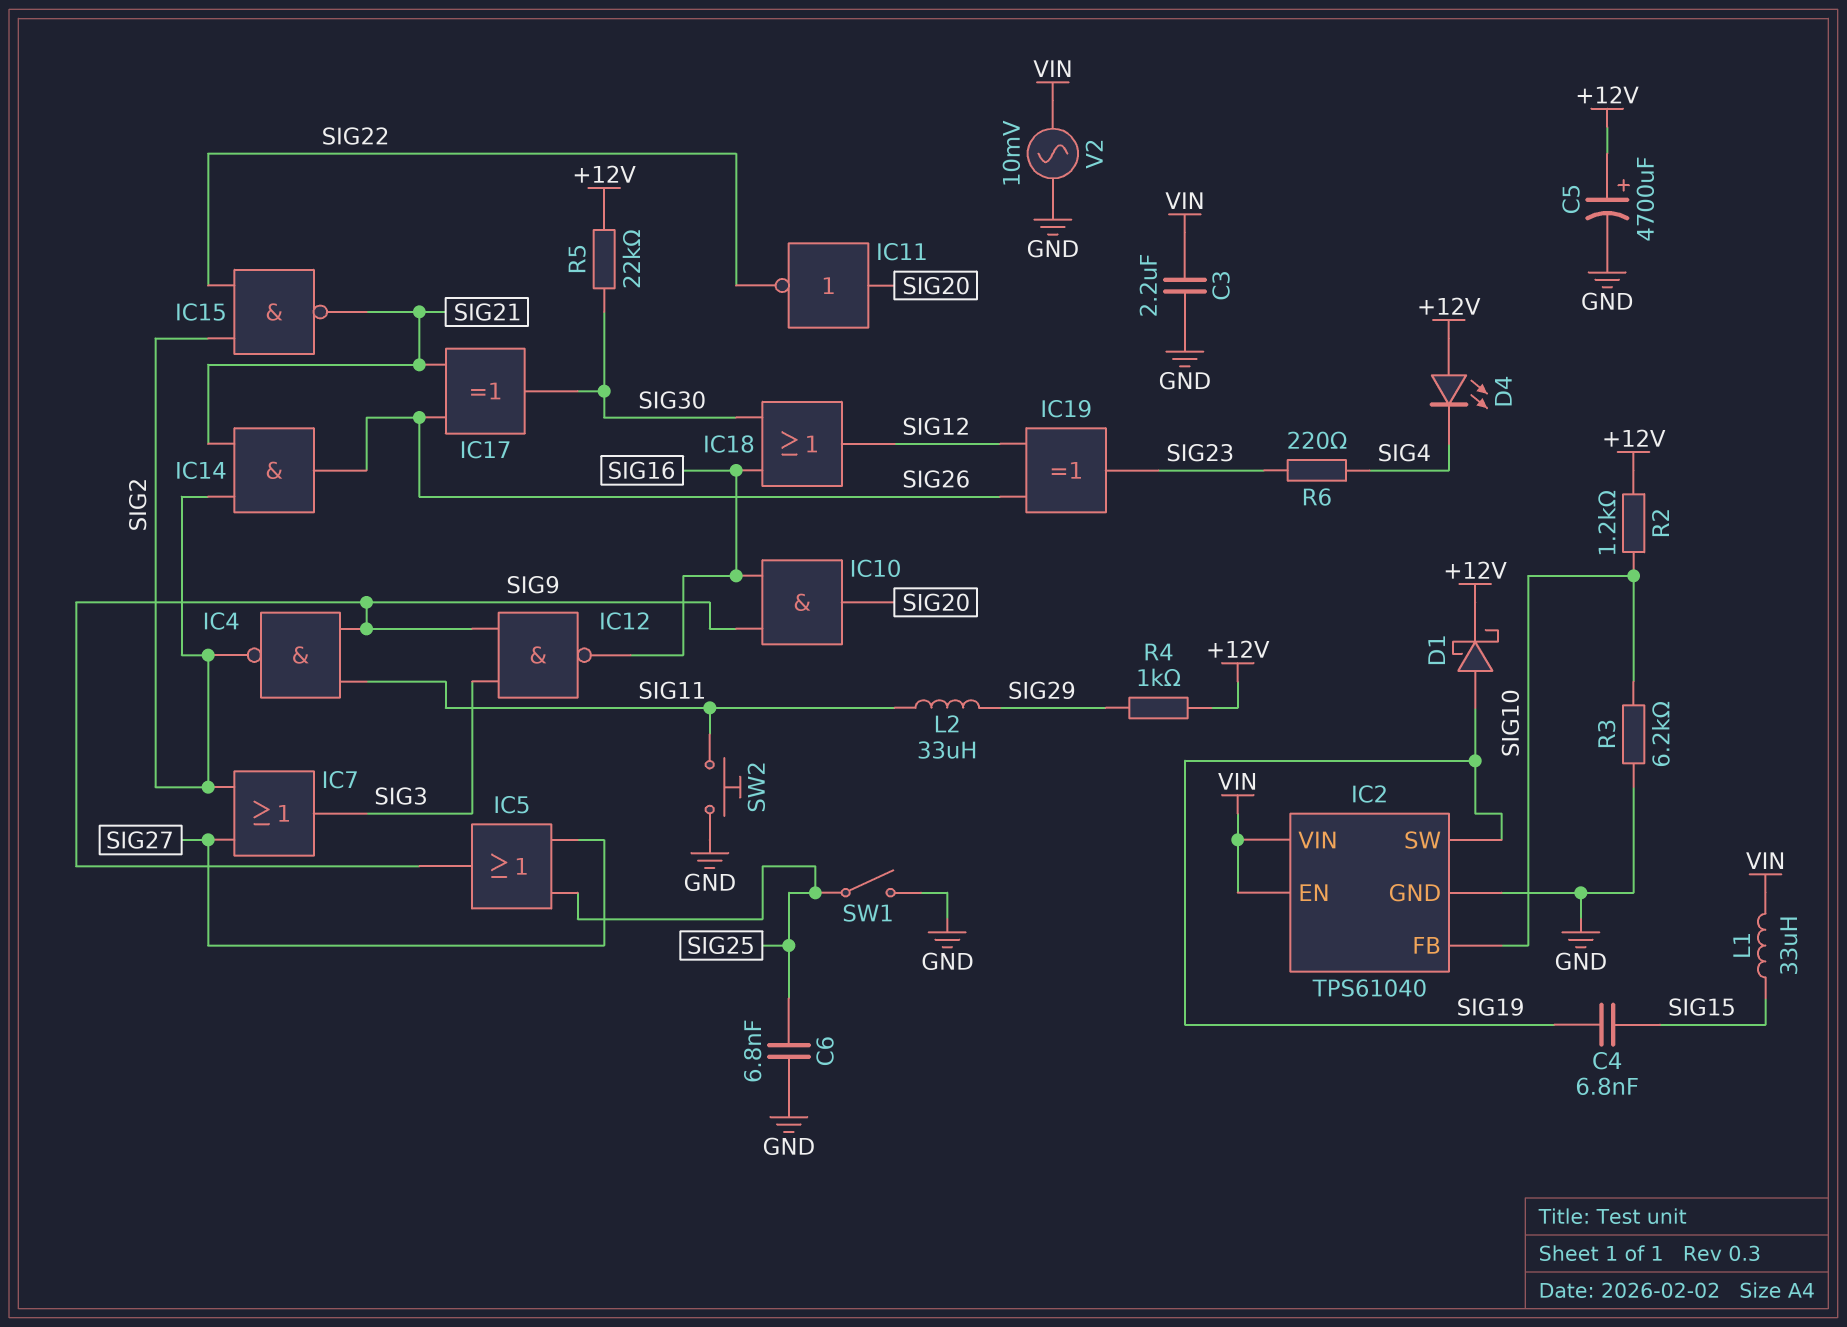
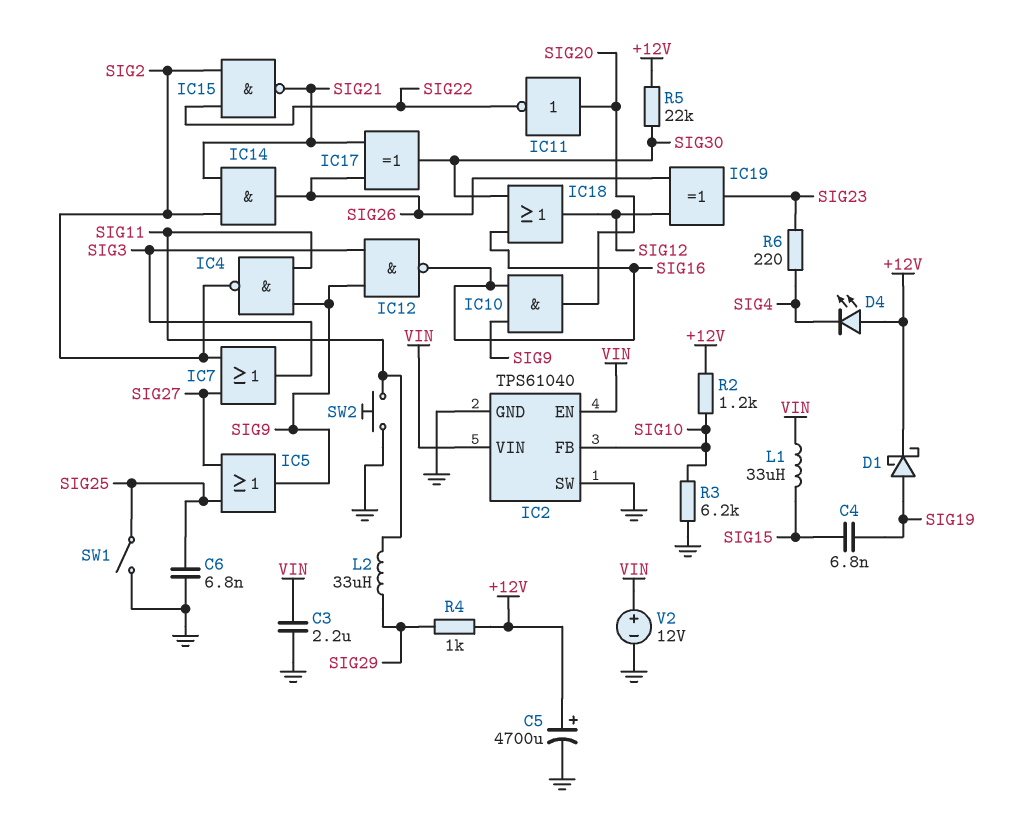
IC2 pin SW: SIG19 -> GND
V2: AC 10mV (GND, VIN) -> 12V (plus VIN, minus GND)

